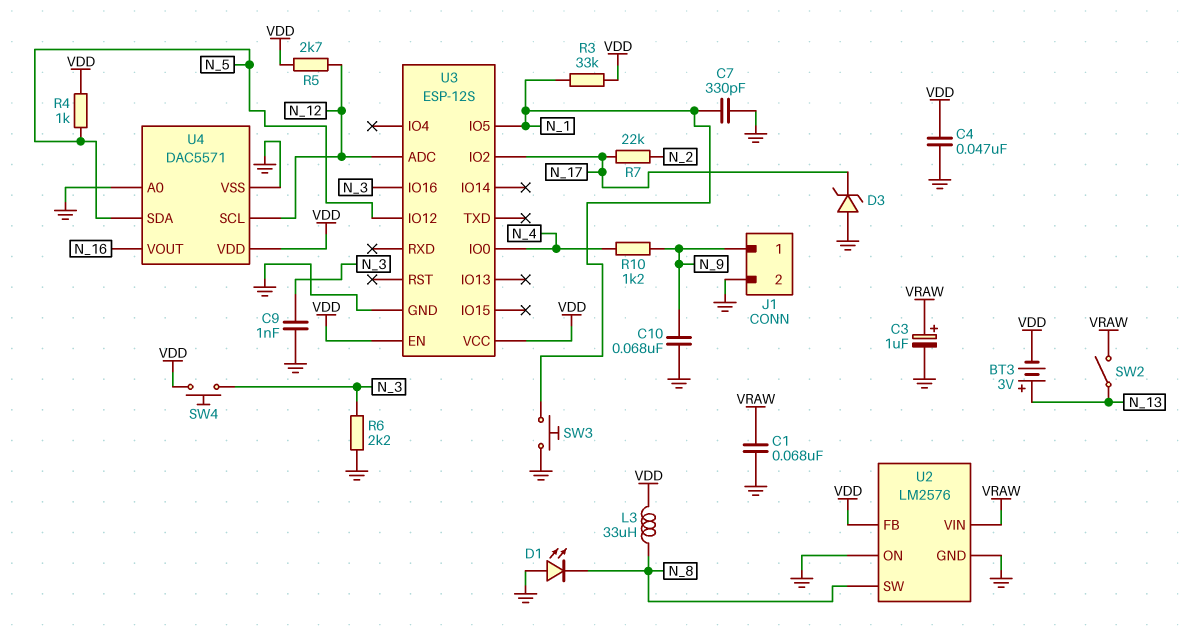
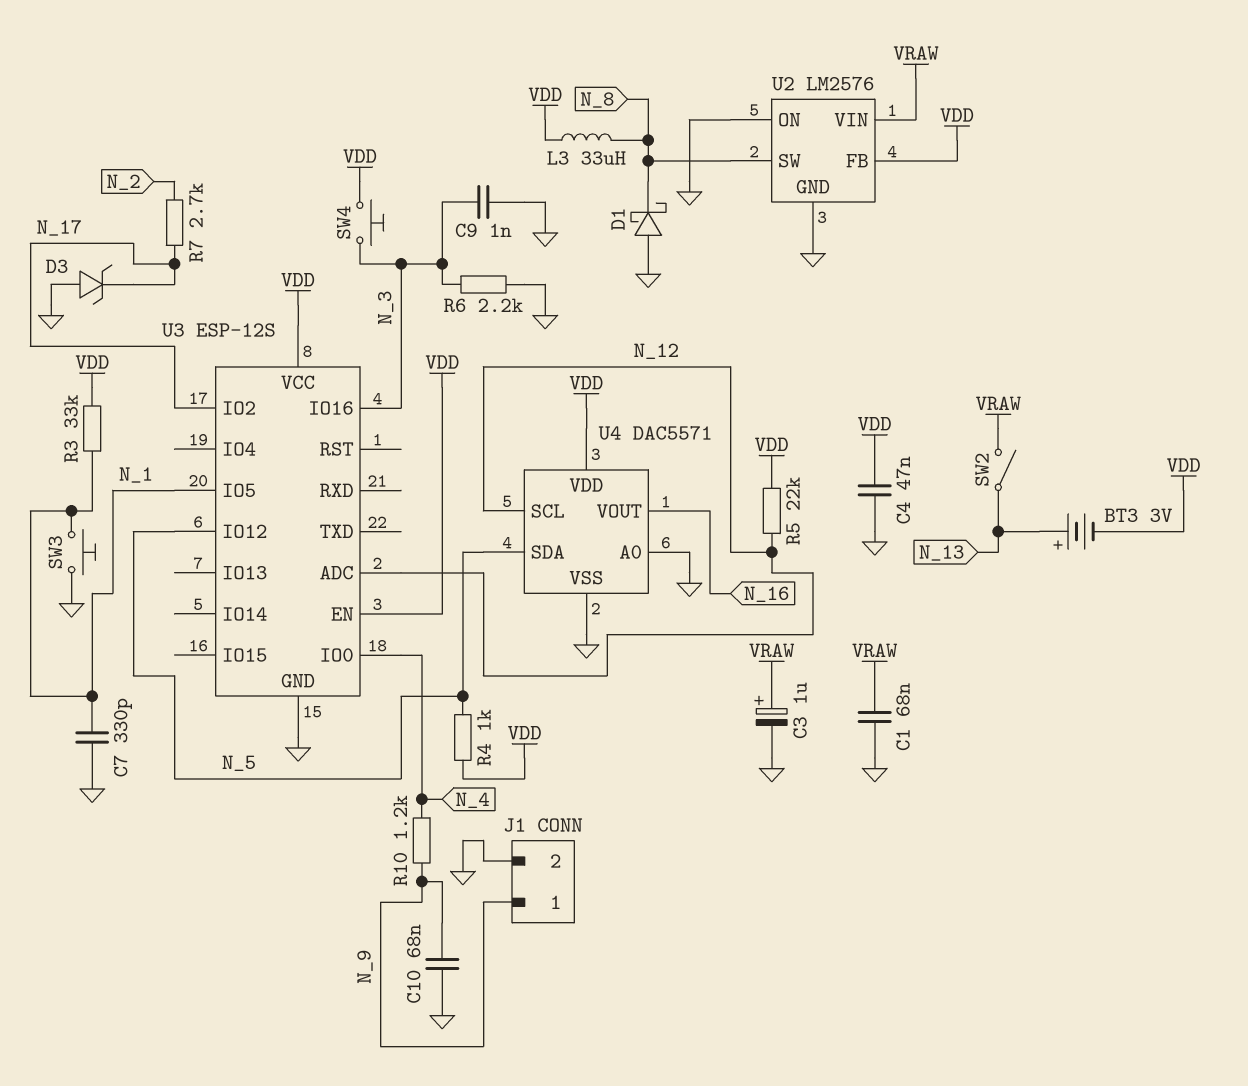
D1: LED (A GND, K N_8) -> schottky (A GND, K N_8)
R5: 2.7k (N_12, VDD) -> 22k (N_12, VDD)
R7: 22k (N_2, N_17) -> 2.7k (N_2, N_17)

